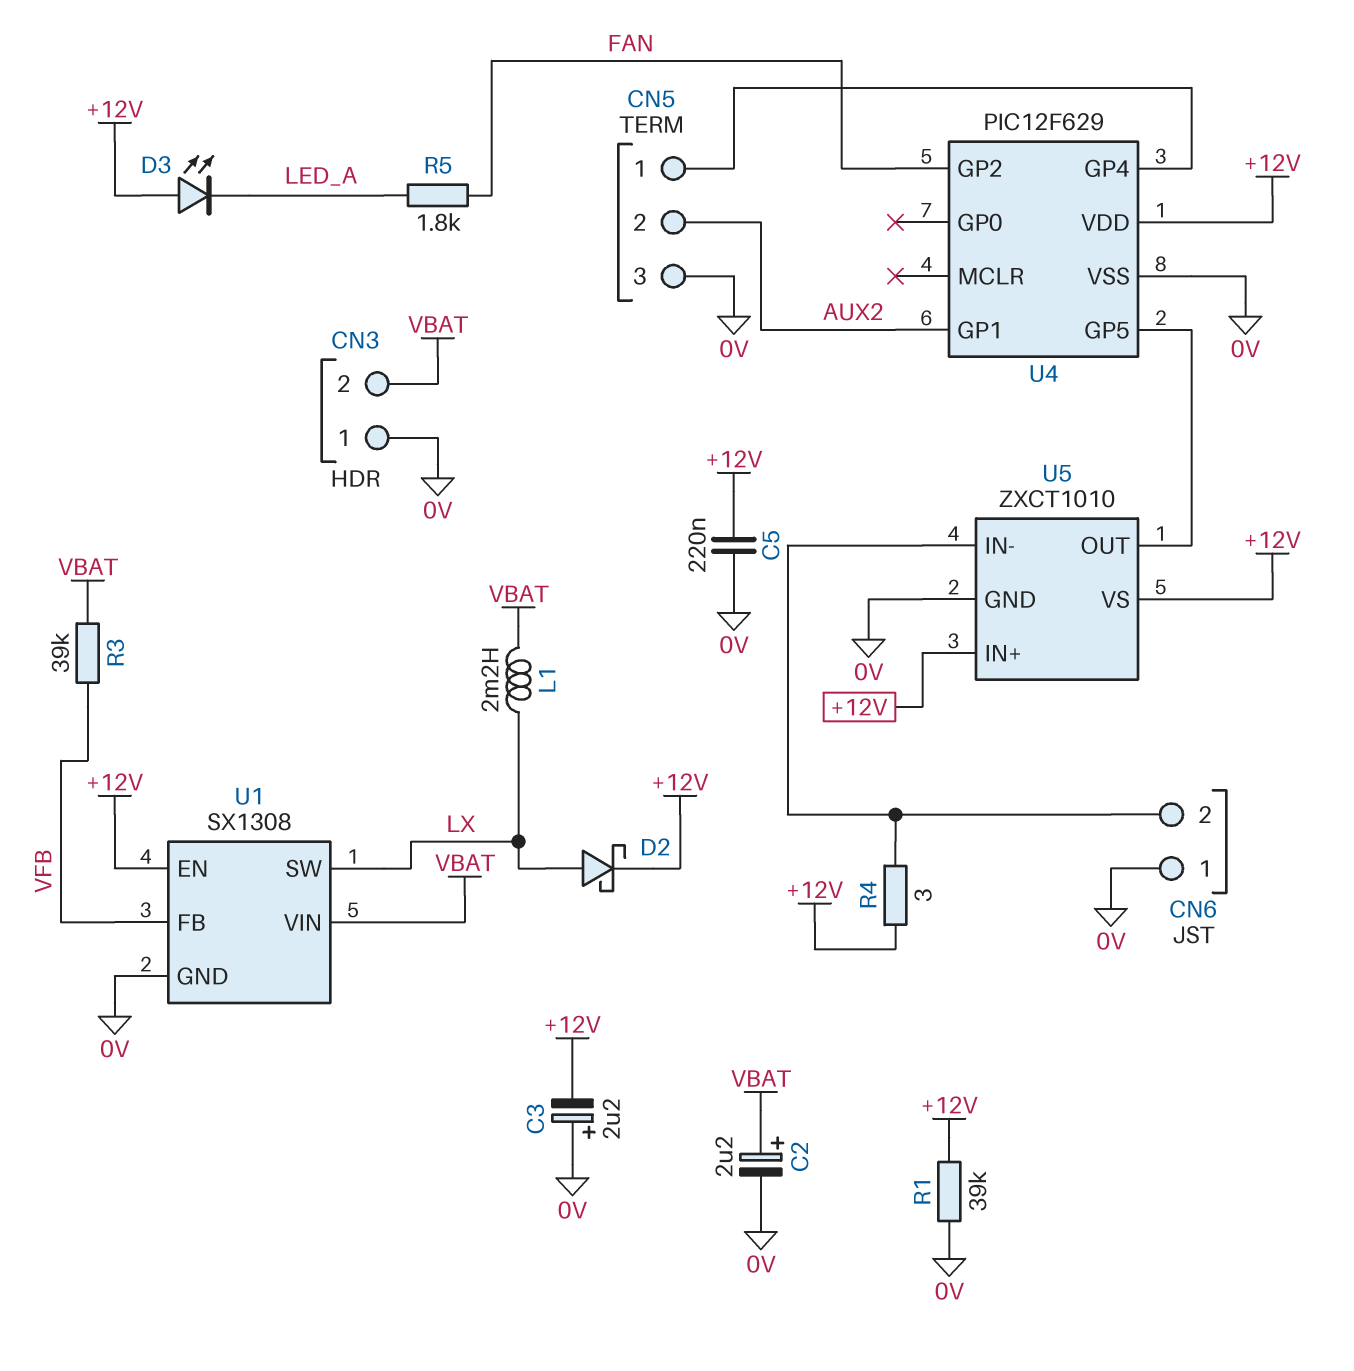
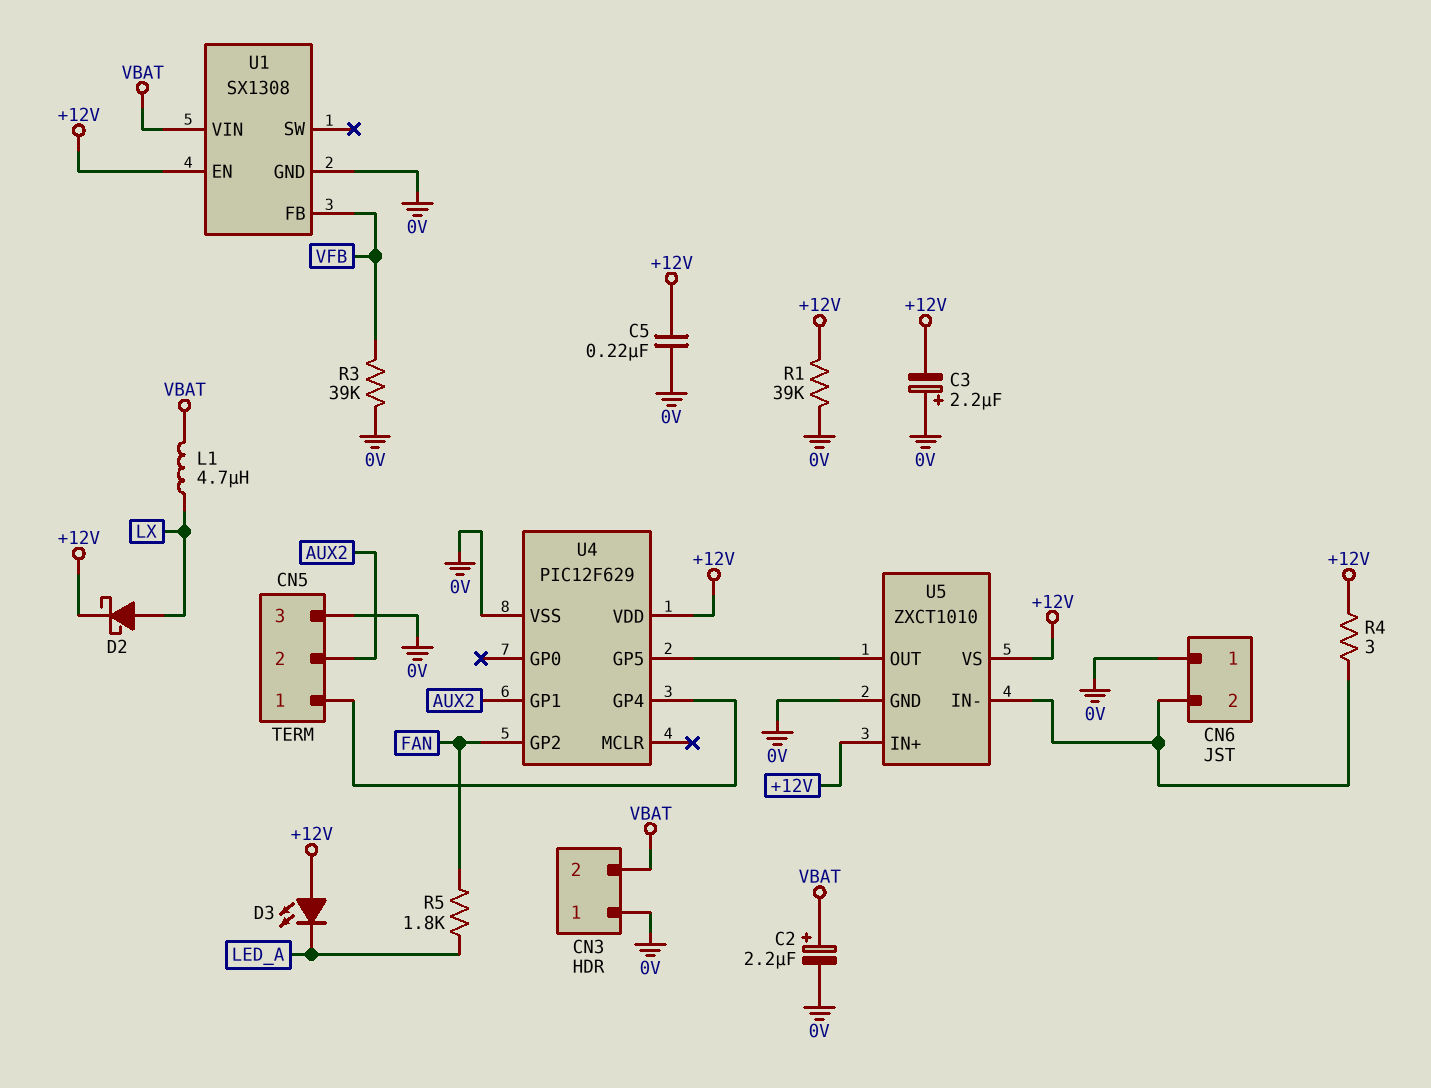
L1: 2.2mH (LX, VBAT) -> 4.7uH (LX, VBAT)
R3: 39k (VBAT, VFB) -> 39k (0V, VFB)
U1 pin SW: LX -> none

